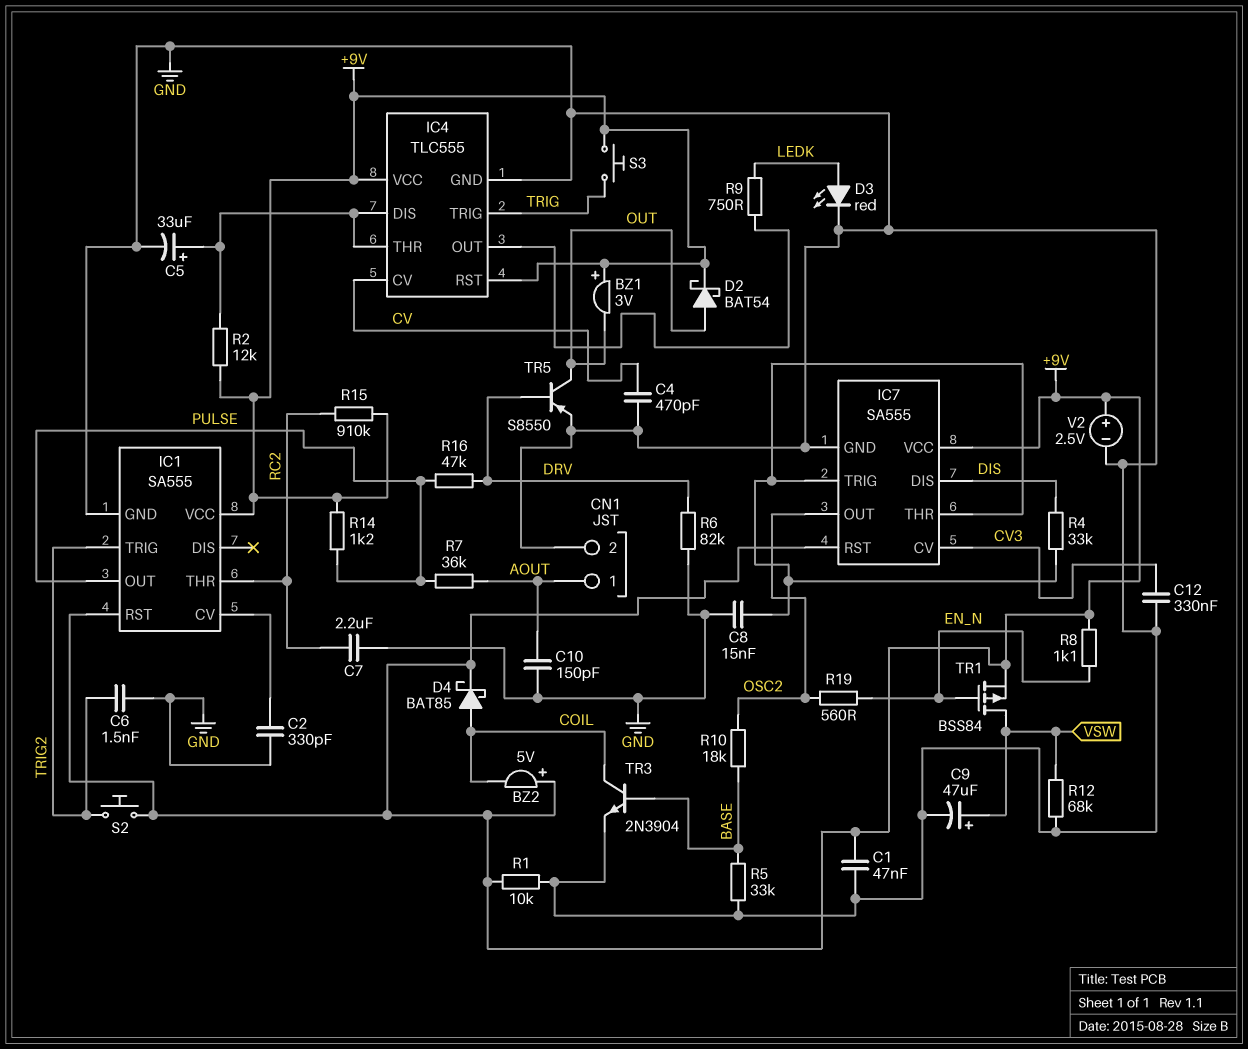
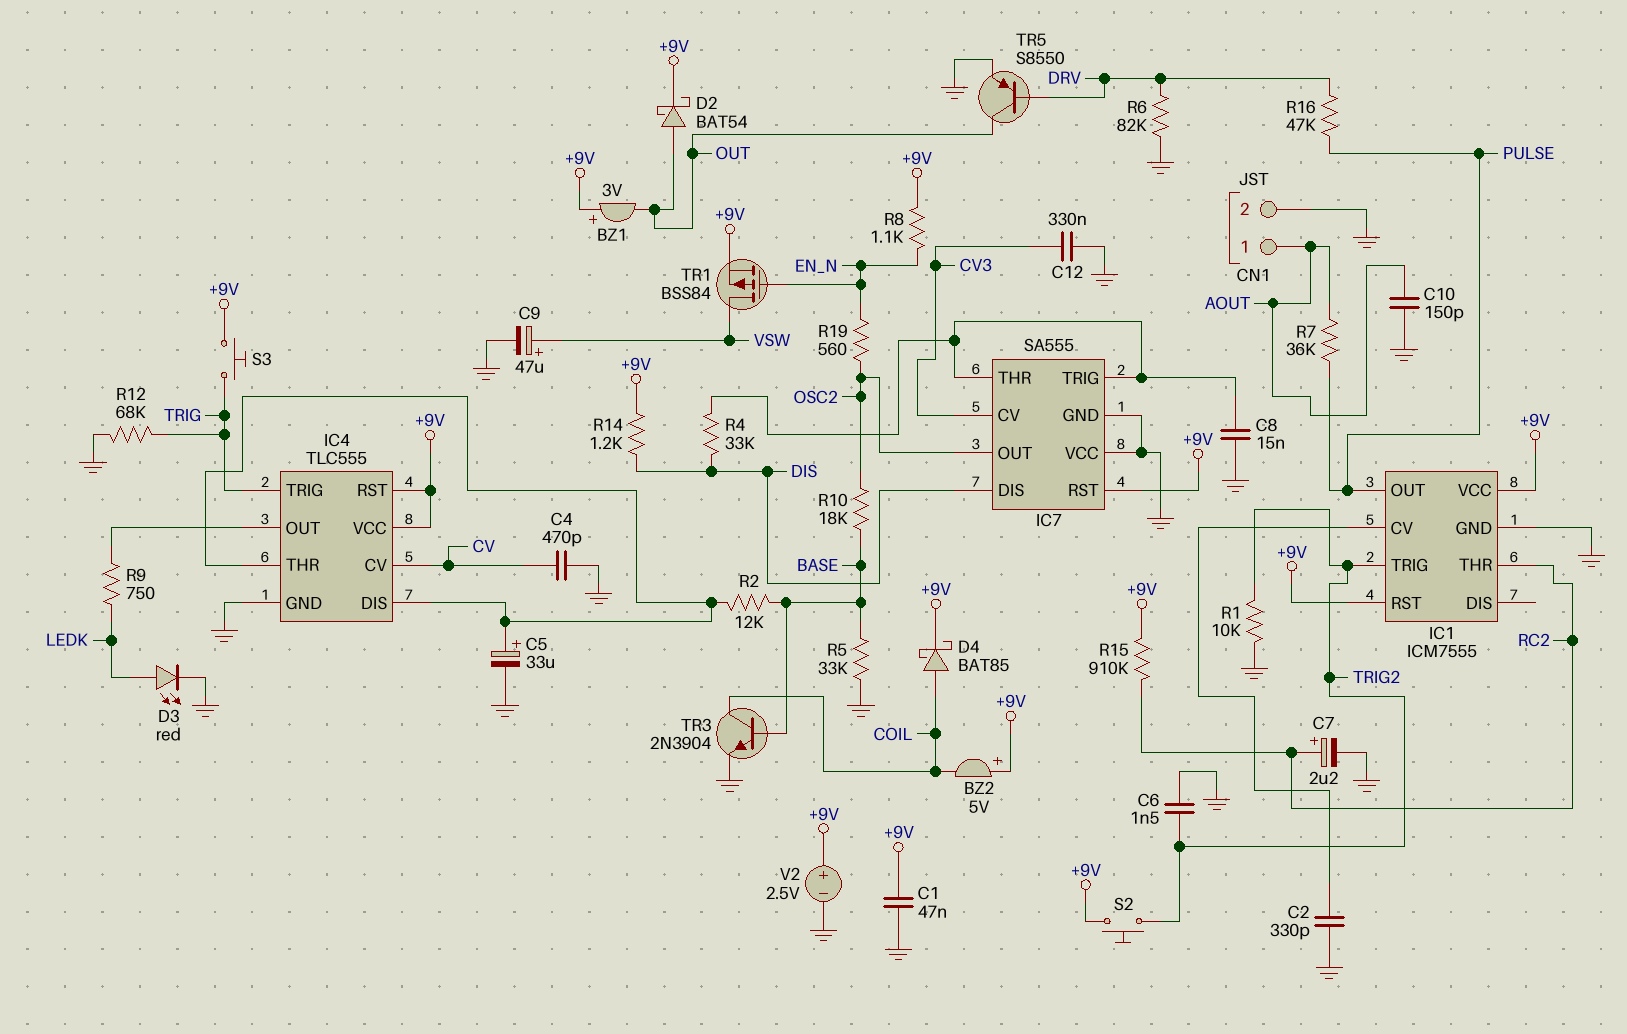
C7: 2.2uF (GND, RC2) -> 2.2uF (plus RC2, minus GND)
IC1: SA555 -> ICM7555
IC7 pin VCC: +9V -> GND
R1: 10k (+9V, GND) -> 10k (GND, TRIG2)
R2: 12k (+9V, IC4/DIS) -> 12k (BASE, IC4/DIS)
R12: 68k (GND, VSW) -> 68k (GND, TRIG)
R14: 1.2k (+9V, PULSE) -> 1.2k (+9V, DIS)

